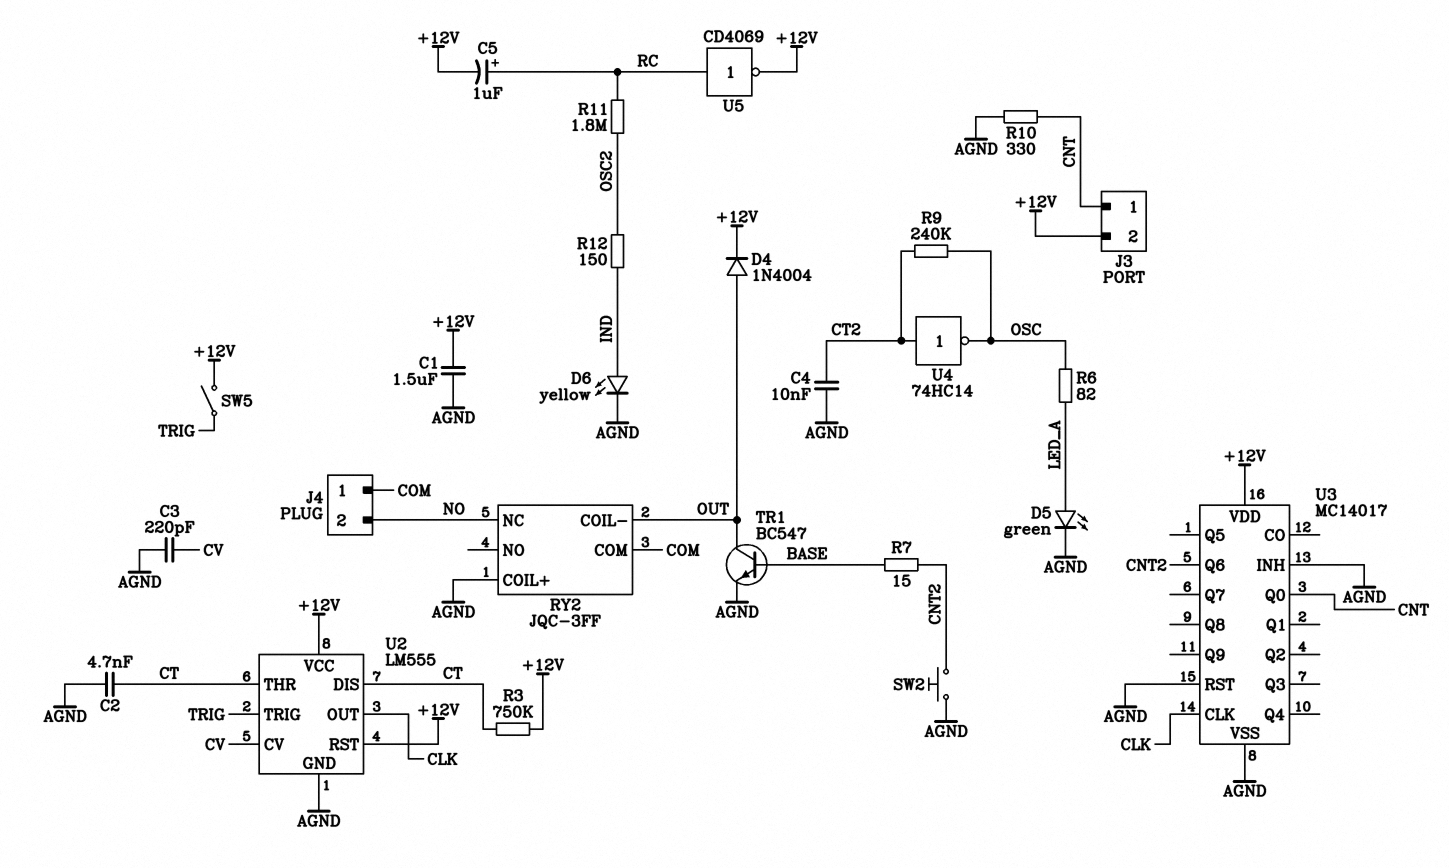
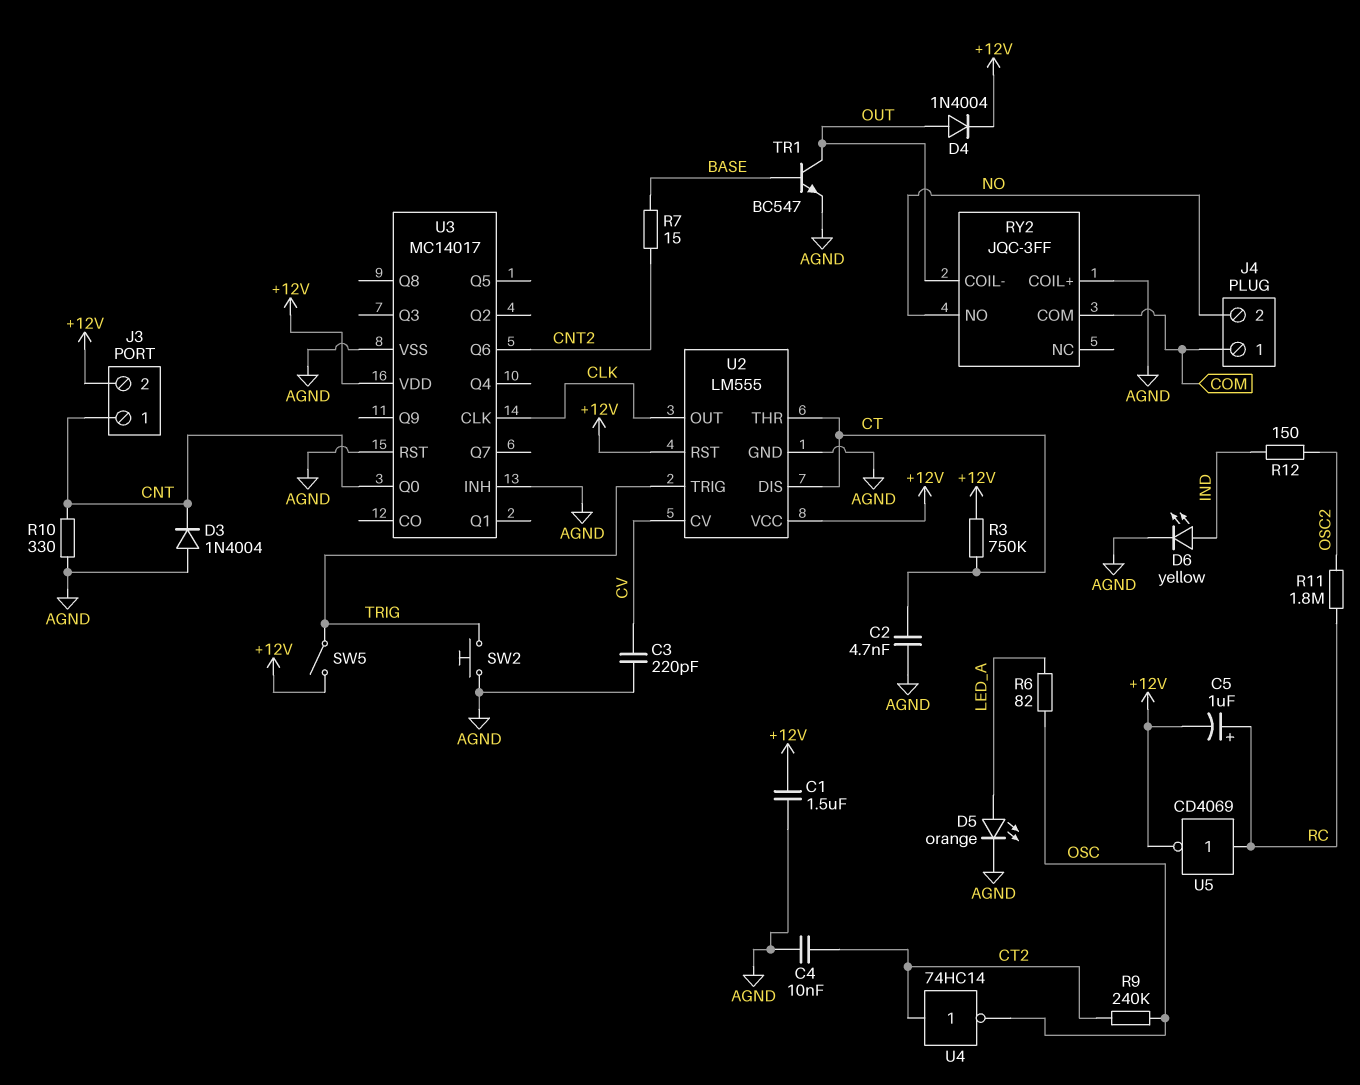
D3: none -> diode 1N4004 (A AGND, K CNT)
D5: LED green (A LED_A, K AGND) -> LED orange (A LED_A, K AGND)
RY2 pin NC: NO -> none
RY2 pin NO: none -> NO
SW2: button (AGND, CNT2) -> button (AGND, TRIG)

